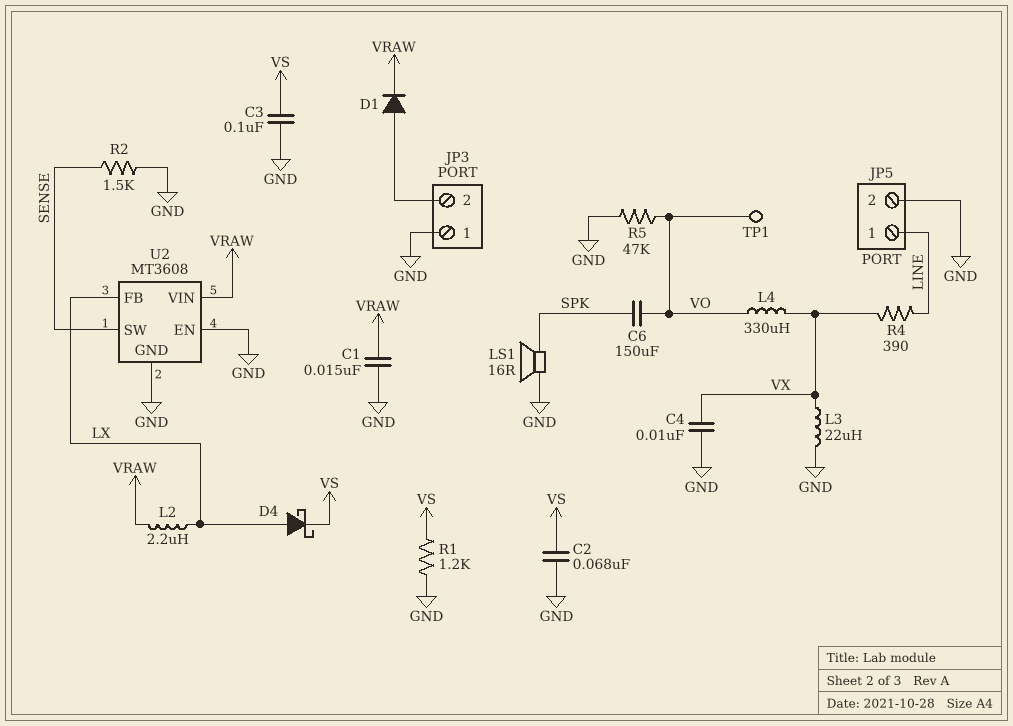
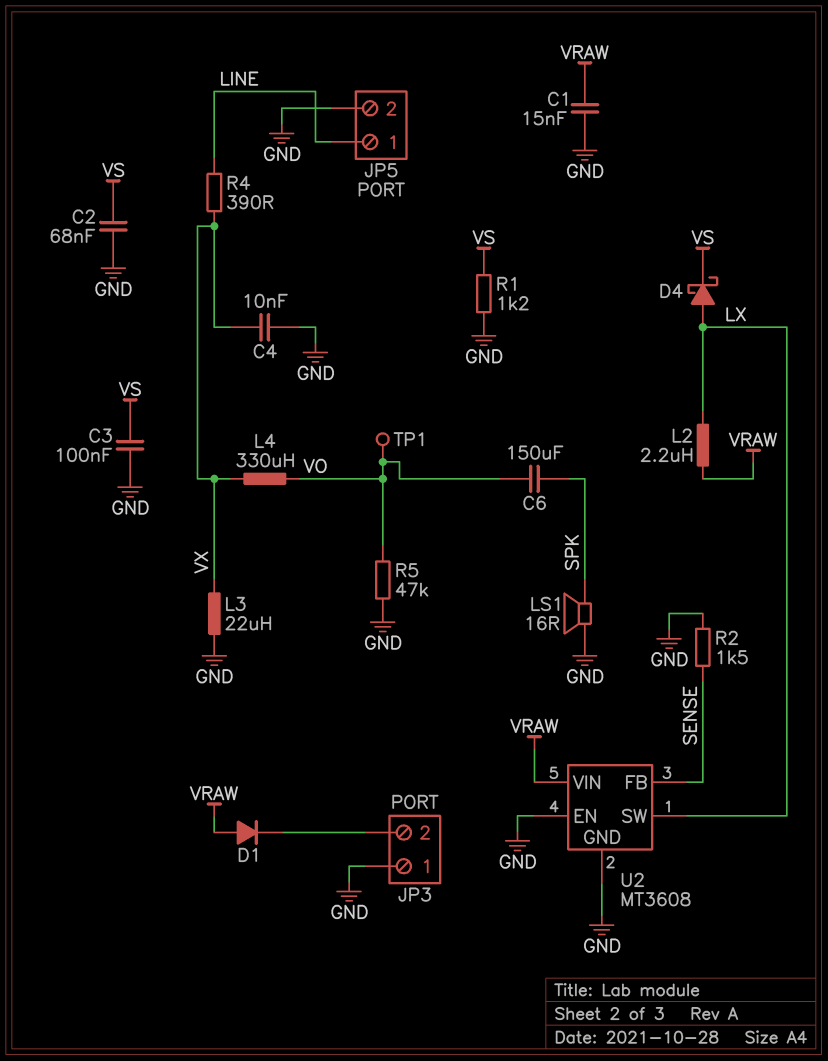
D1: diode (A JP3/2, K VRAW) -> diode (A VRAW, K JP3/2)
U2 pin FB: LX -> SENSE
U2 pin SW: SENSE -> LX

